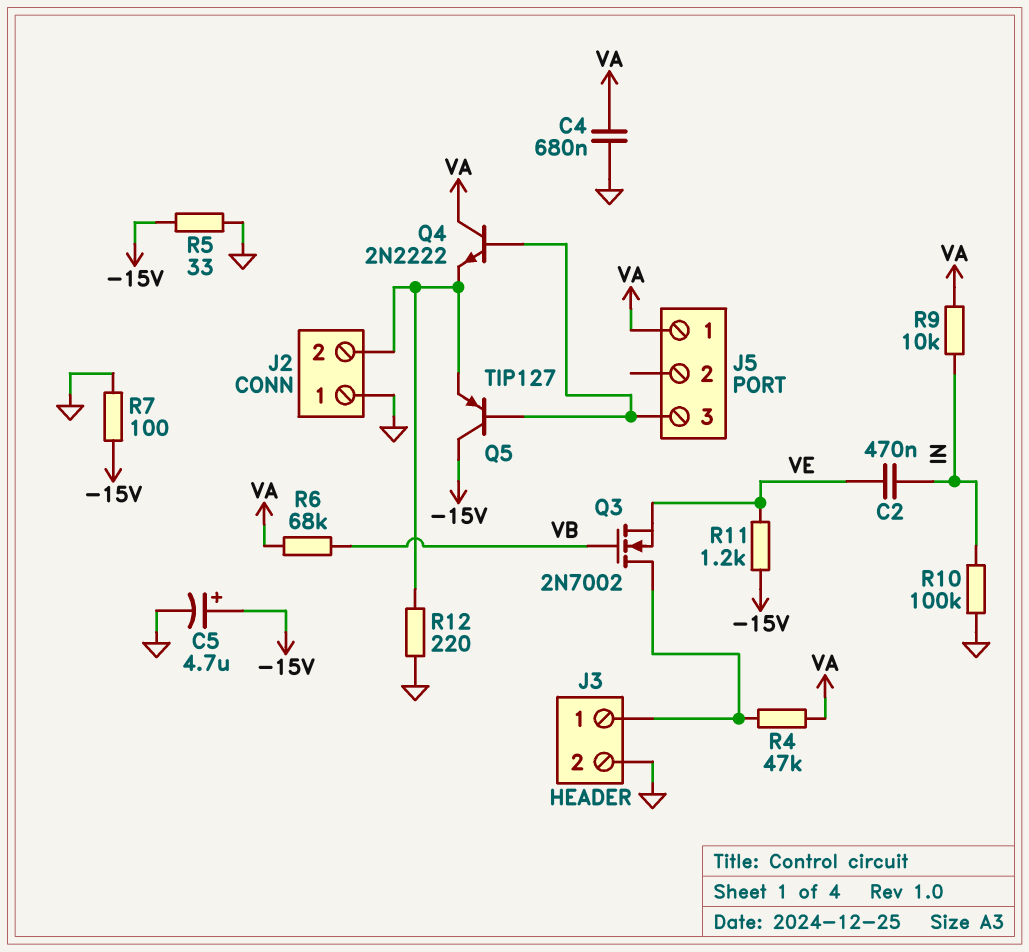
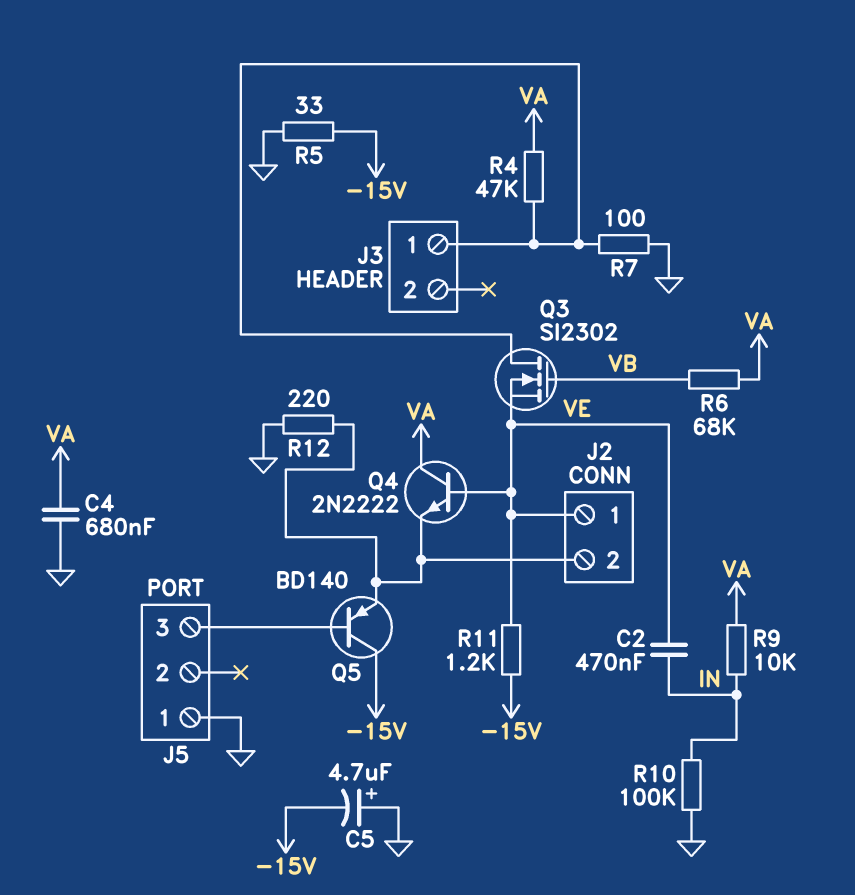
C5: 4.7uF (plus -15V, minus GND) -> 4.7uF (plus GND, minus -15V)
J2 pin 1: GND -> VE
J3 pin 2: GND -> none
J5 pin 1: VA -> GND
Q3: NMOS 2N7002 (G VB, D J3/1, S VE) -> NMOS SI2302 (G VB, D J3/1, S VE)
Q4: NPN 2N2222 (B J5/3, C VA, E J2/2) -> NPN 2N2222 (B VE, C VA, E J2/2)
Q5: PNP TIP127 (B J5/3, C -15V, E J2/2) -> PNP BD140 (B J5/3, C -15V, E J2/2)
R7: 100 (-15V, GND) -> 100 (GND, J3/1)

